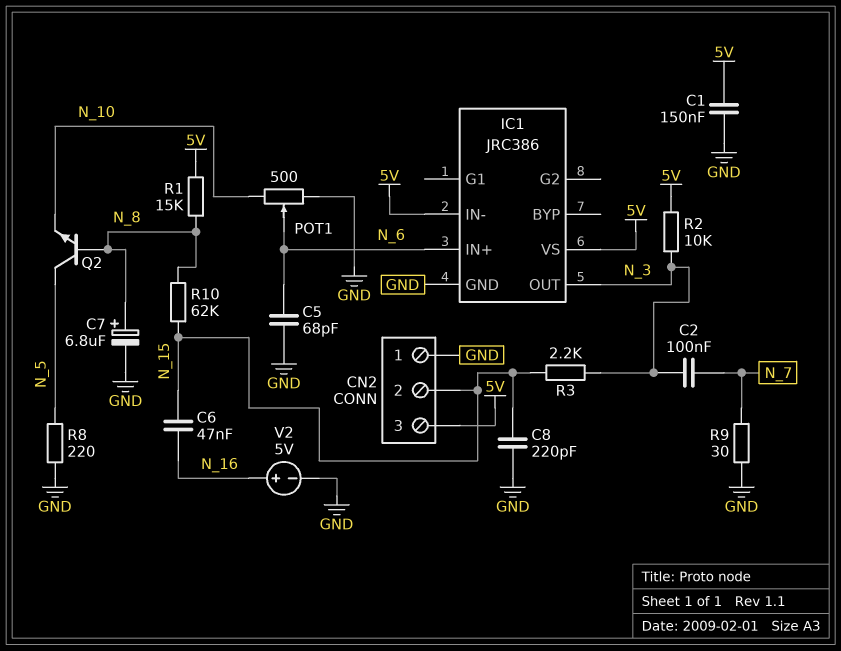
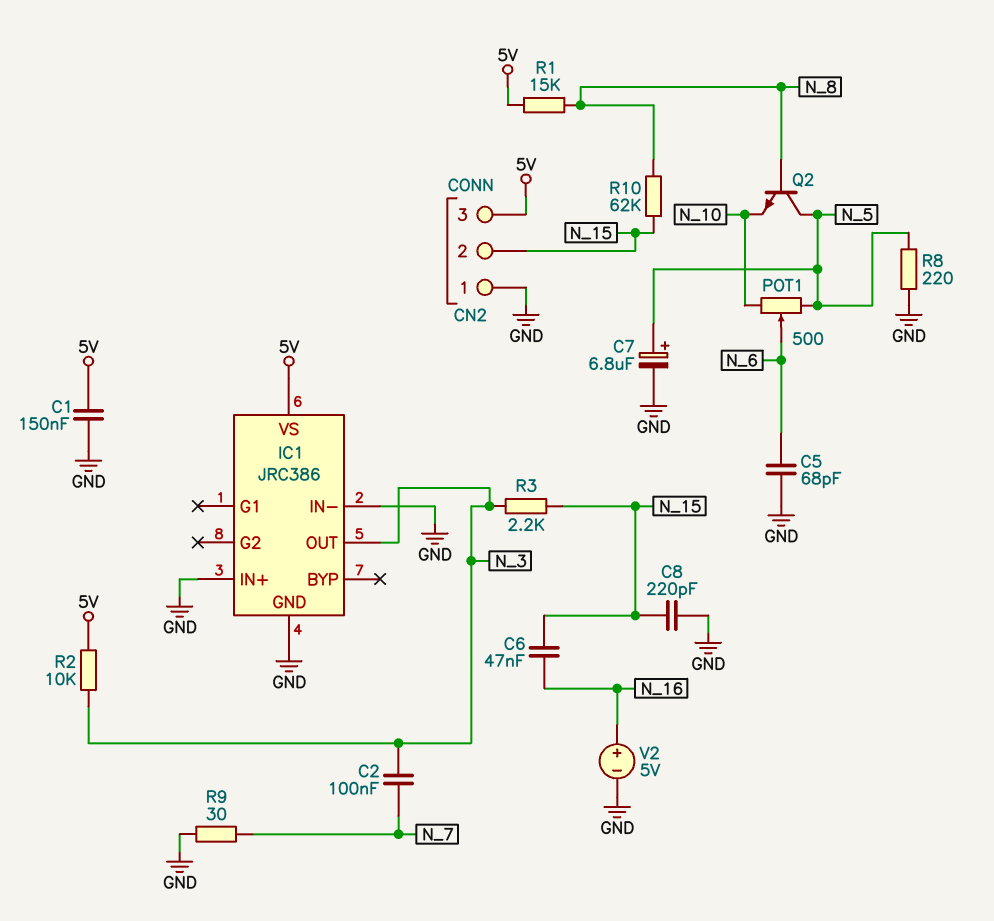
C7: 6.8uF (plus N_8, minus GND) -> 6.8uF (plus N_5, minus GND)
IC1 pin IN+: N_6 -> GND
IC1 pin IN-: 5V -> GND
POT1: 500 (GND, N_10, wiper N_6) -> 500 (N_5, N_10, wiper N_6)

